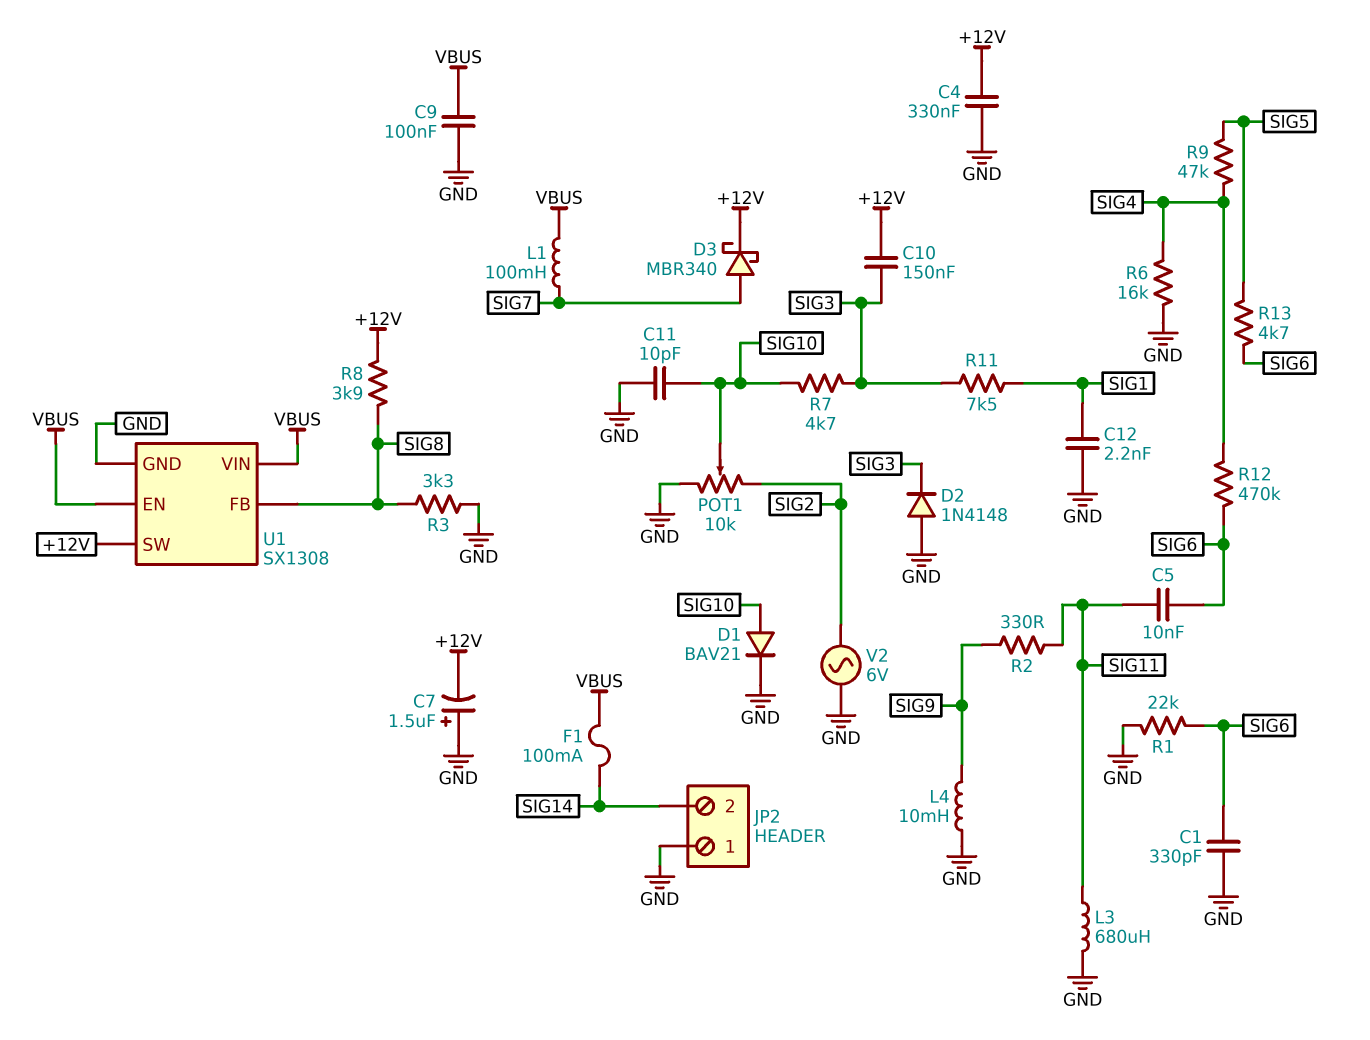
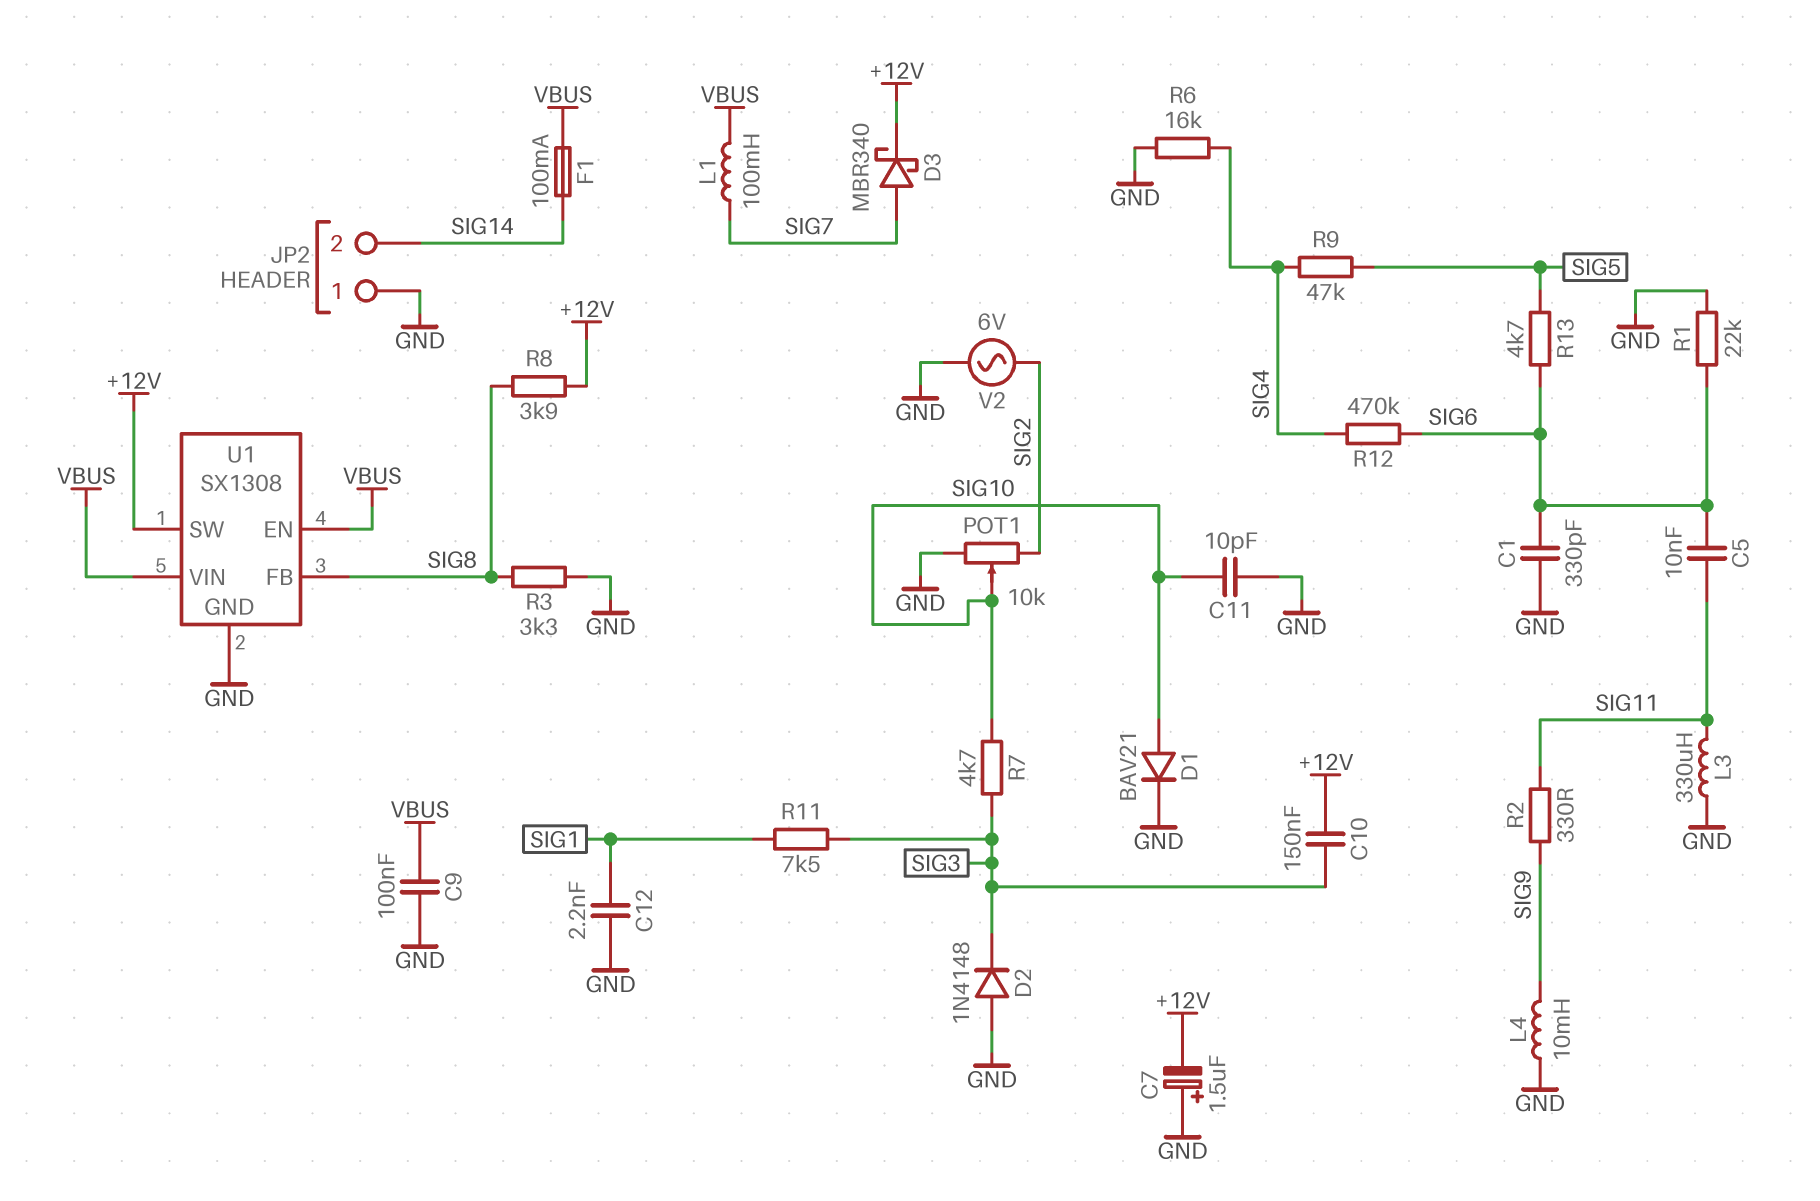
C4: 330nF (+12V, GND) -> none
L3: 680uH (GND, SIG11) -> 330uH (GND, SIG11)

